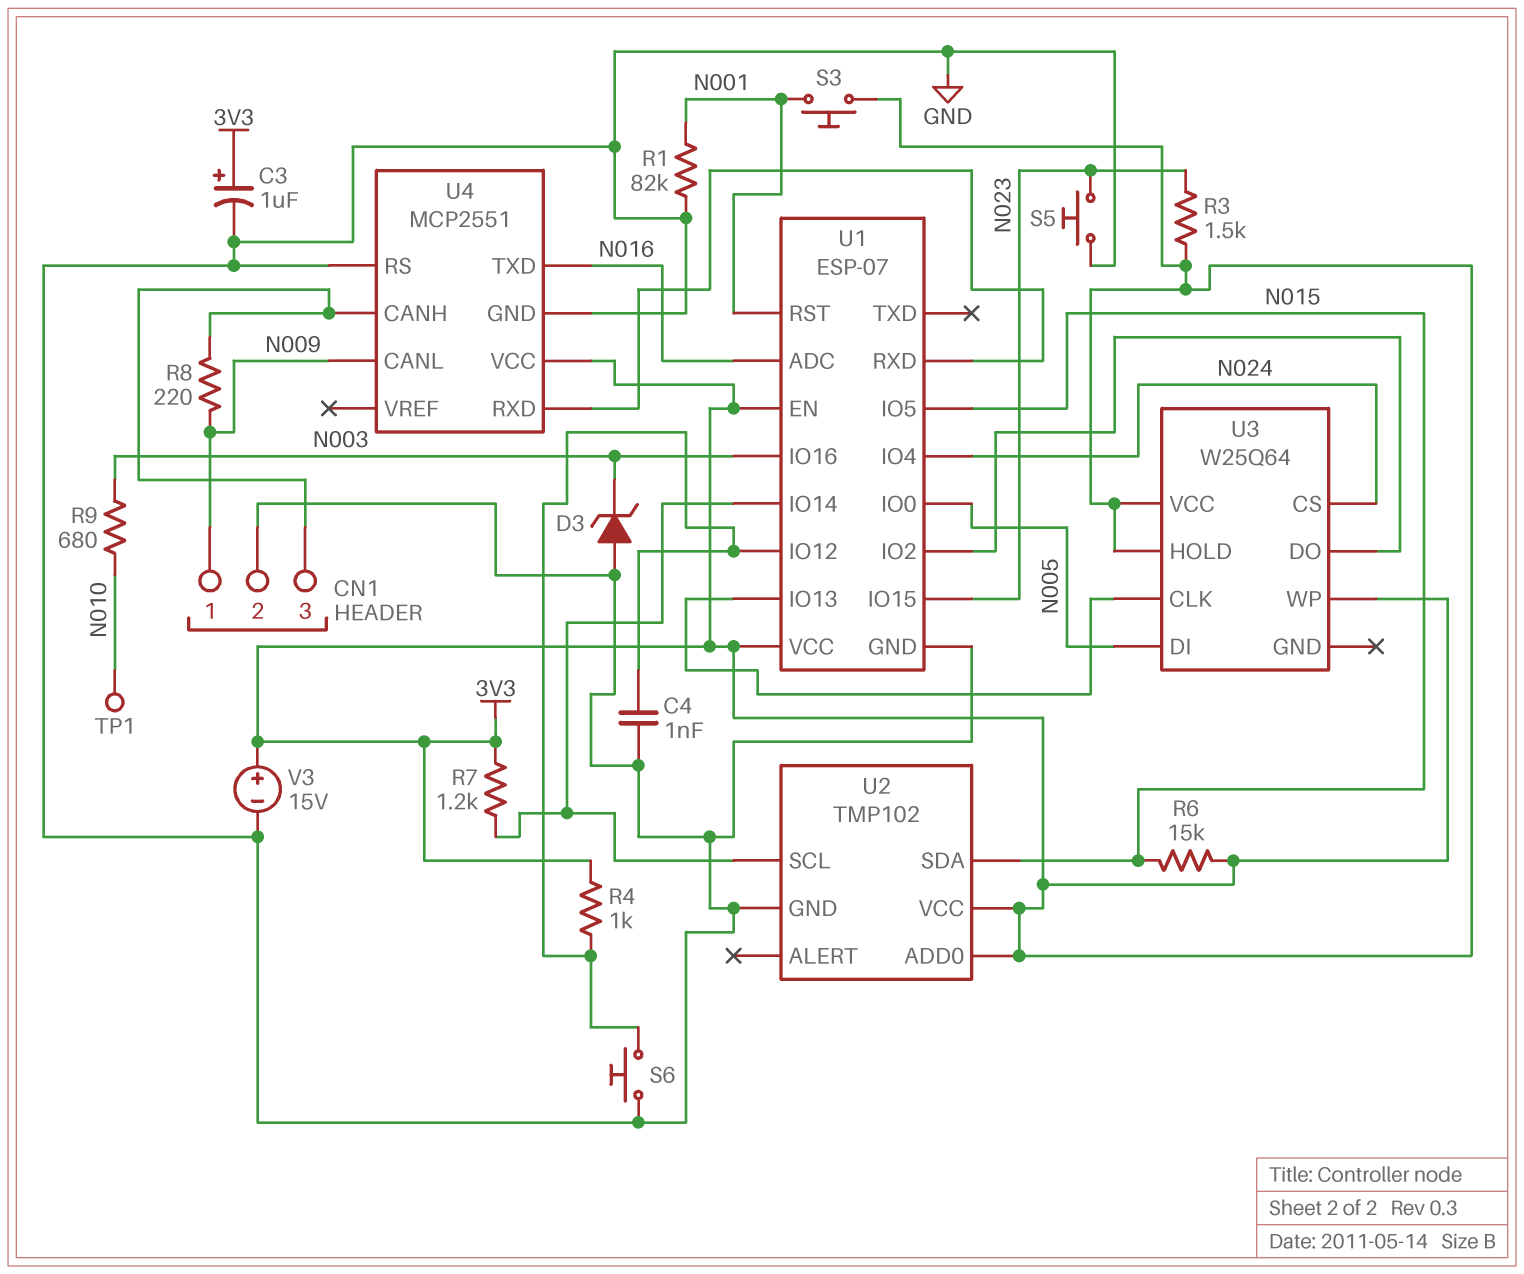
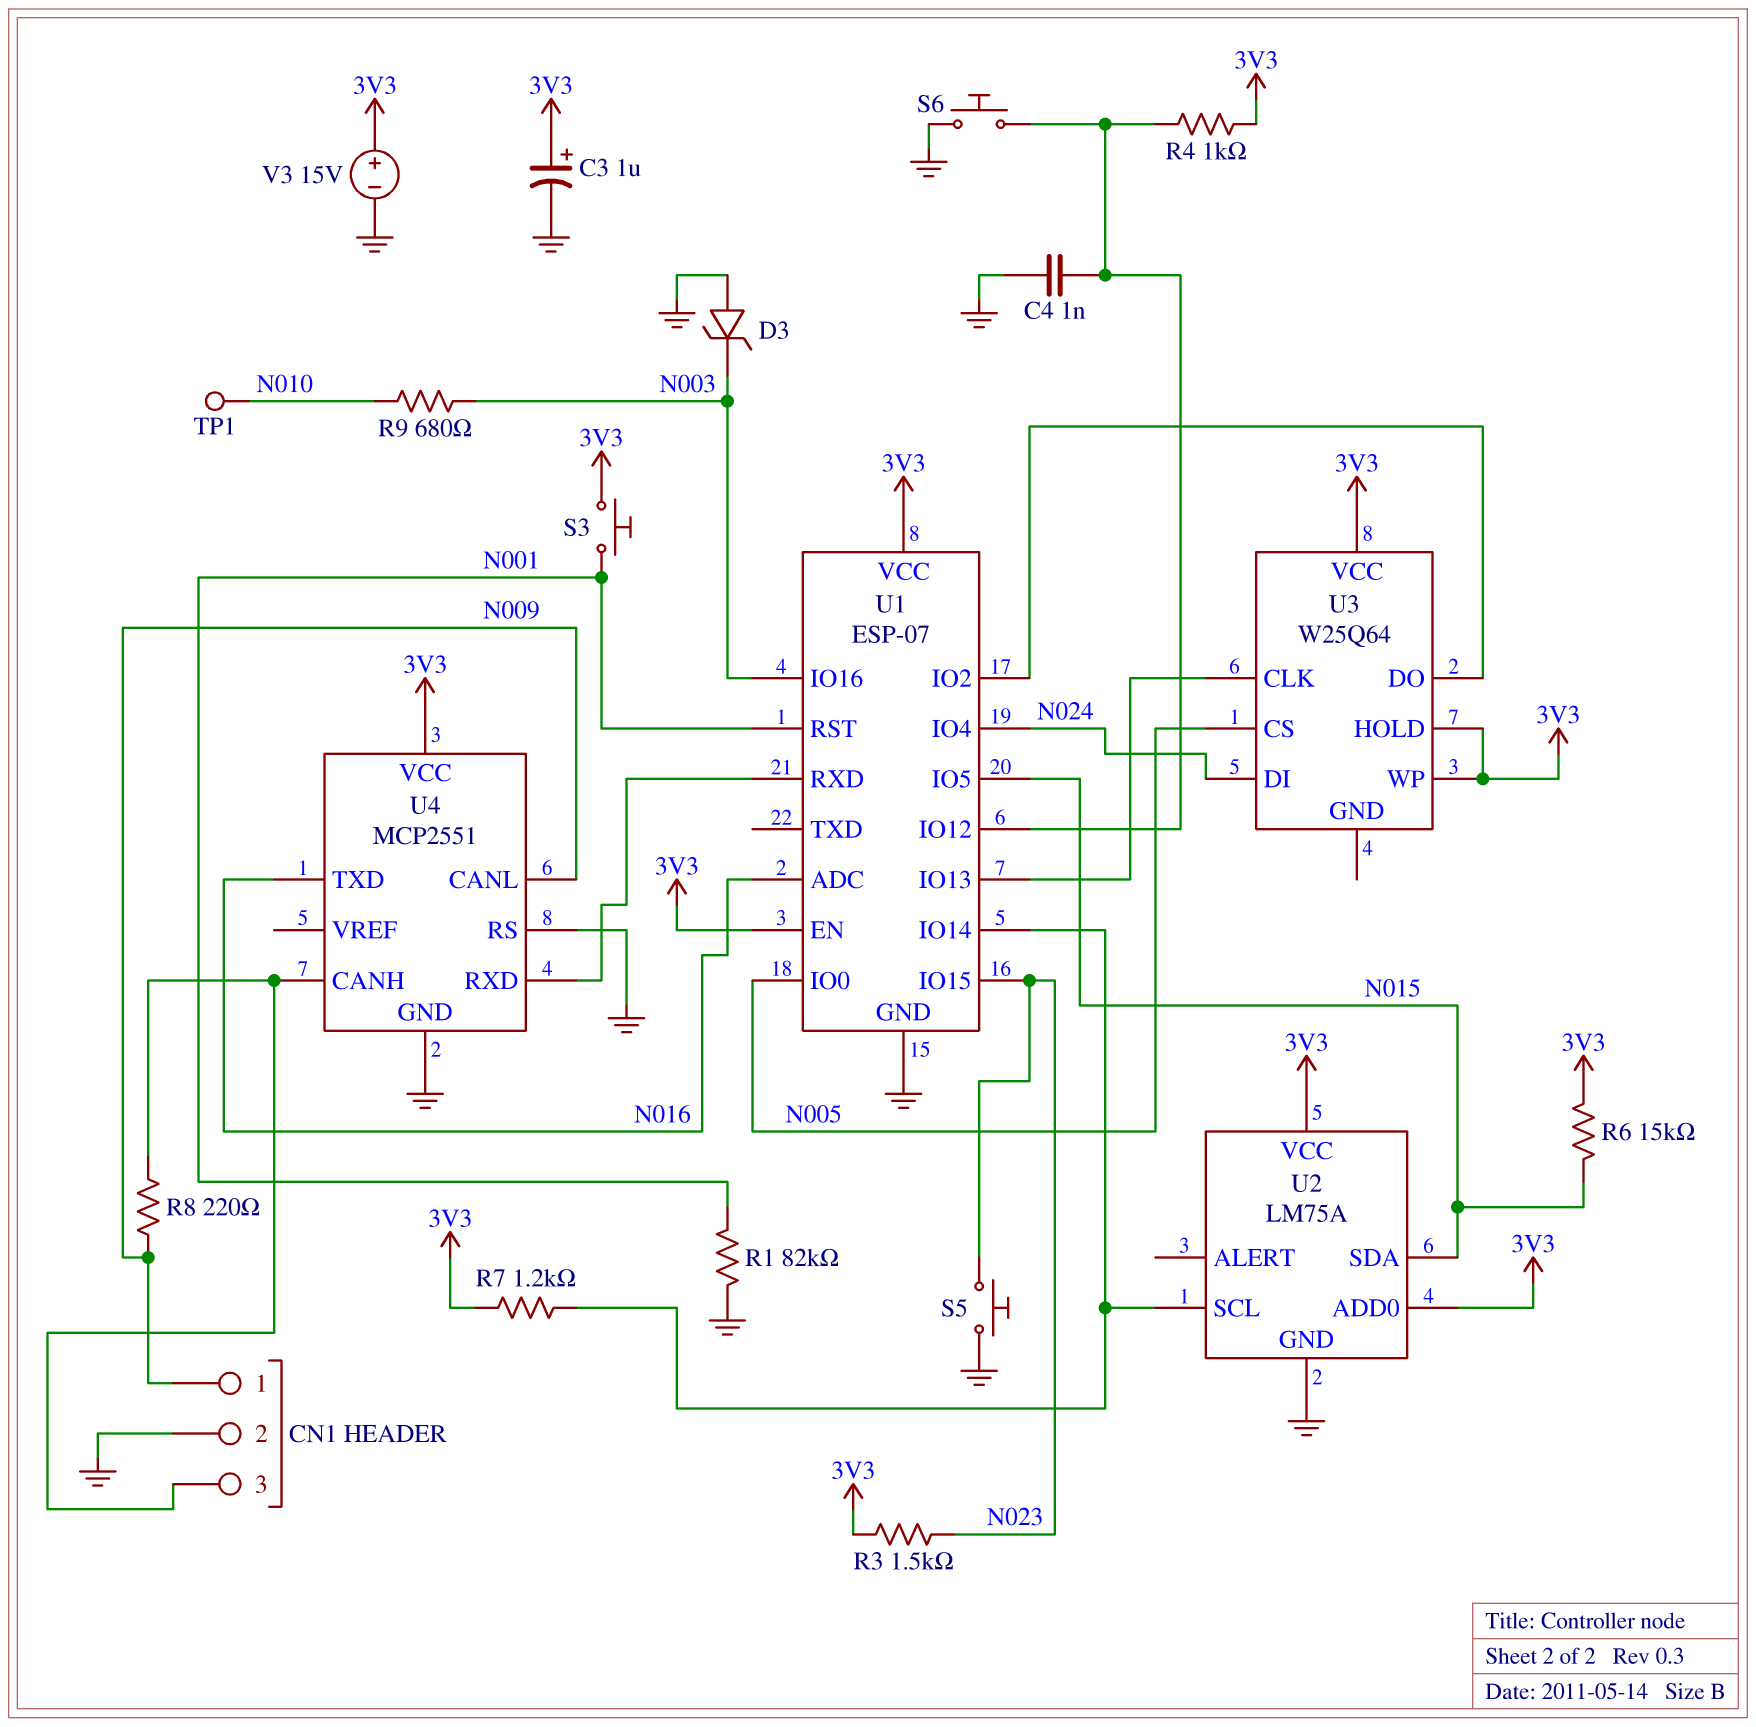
U2: TMP102 -> LM75A
U3 pin CS: N024 -> N005
U3 pin DI: N005 -> N024

